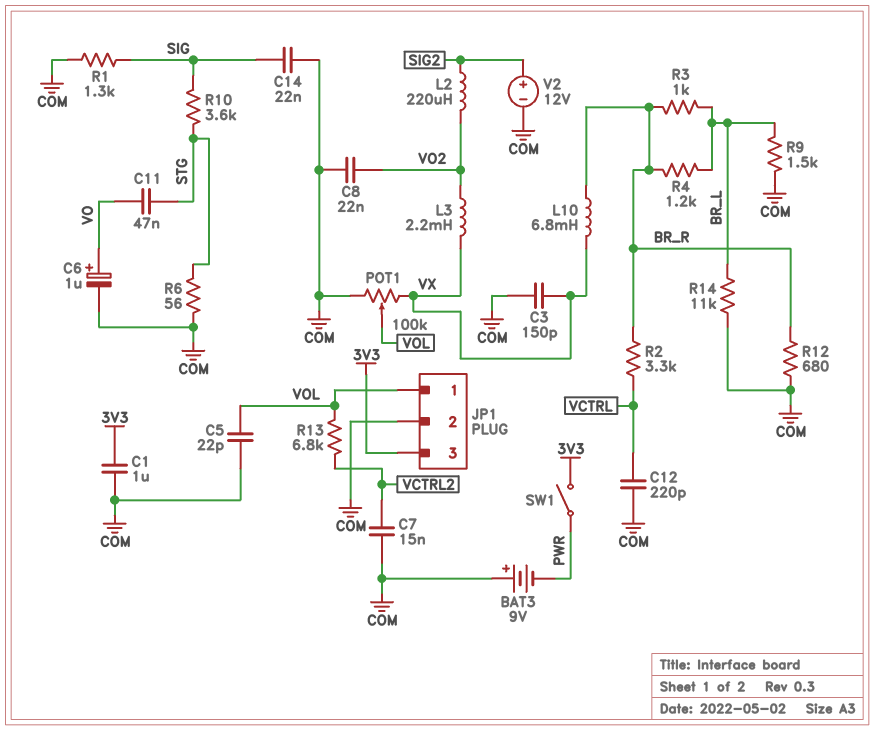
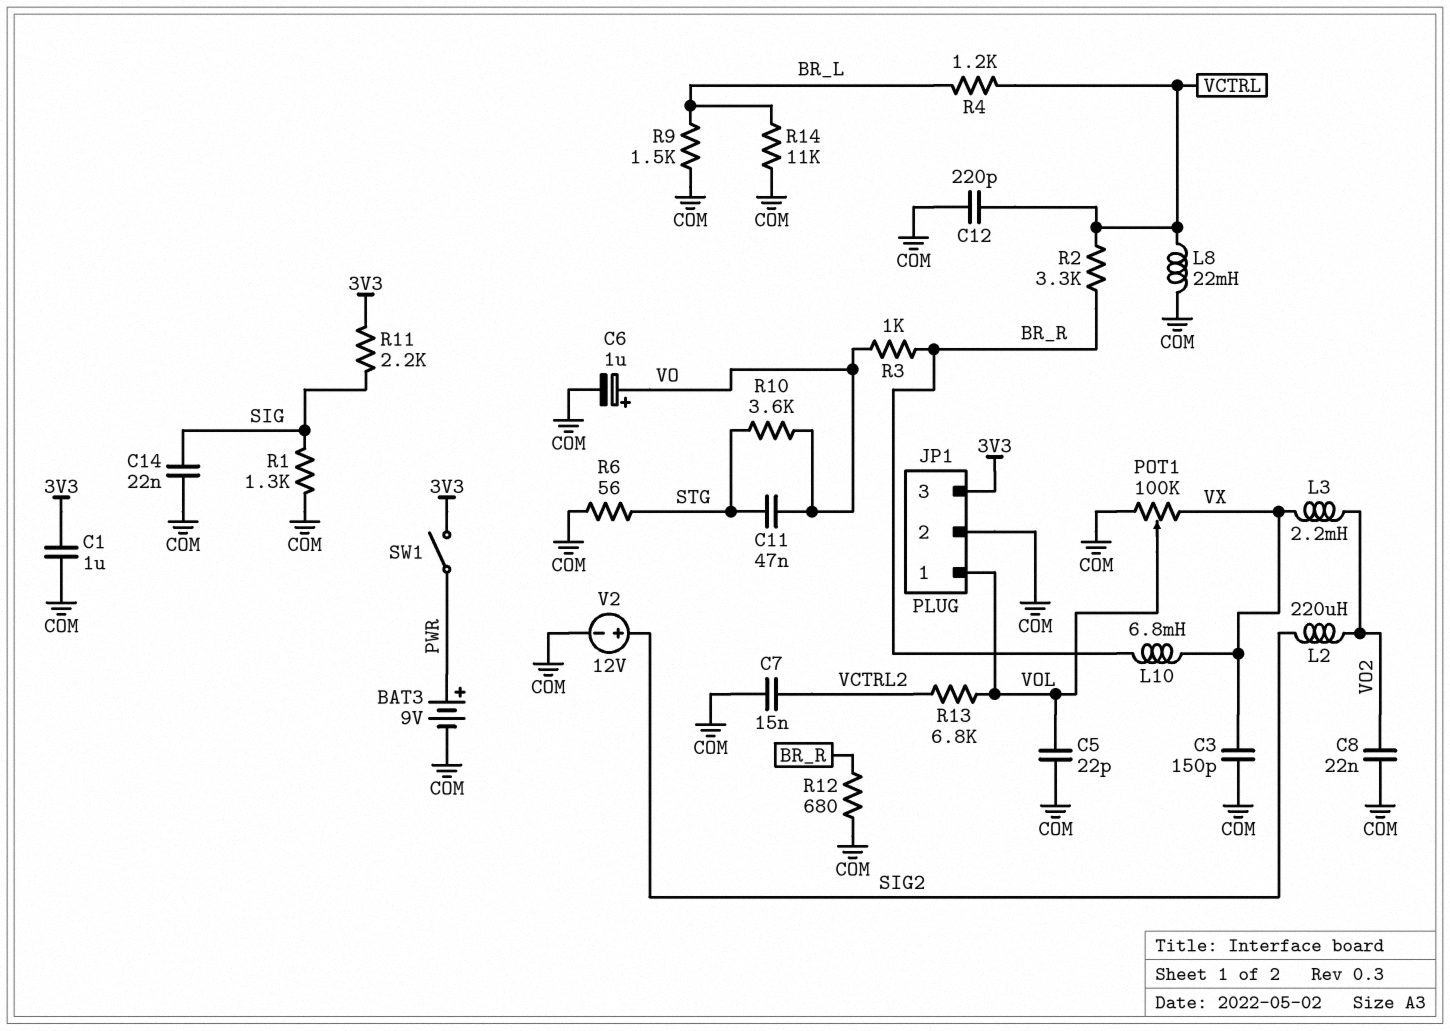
BAT3: 9V (plus COM, minus PWR) -> 9V (plus PWR, minus COM)
L8: none -> 22mH (COM, VCTRL)
R3: 1k (BR_L, BR_R) -> 1k (BR_R, VO)
R4: 1.2k (BR_L, BR_R) -> 1.2k (BR_L, VCTRL)
R10: 3.6k (SIG, STG) -> 3.6k (STG, VO)
R11: none -> 2.2k (3V3, SIG)

